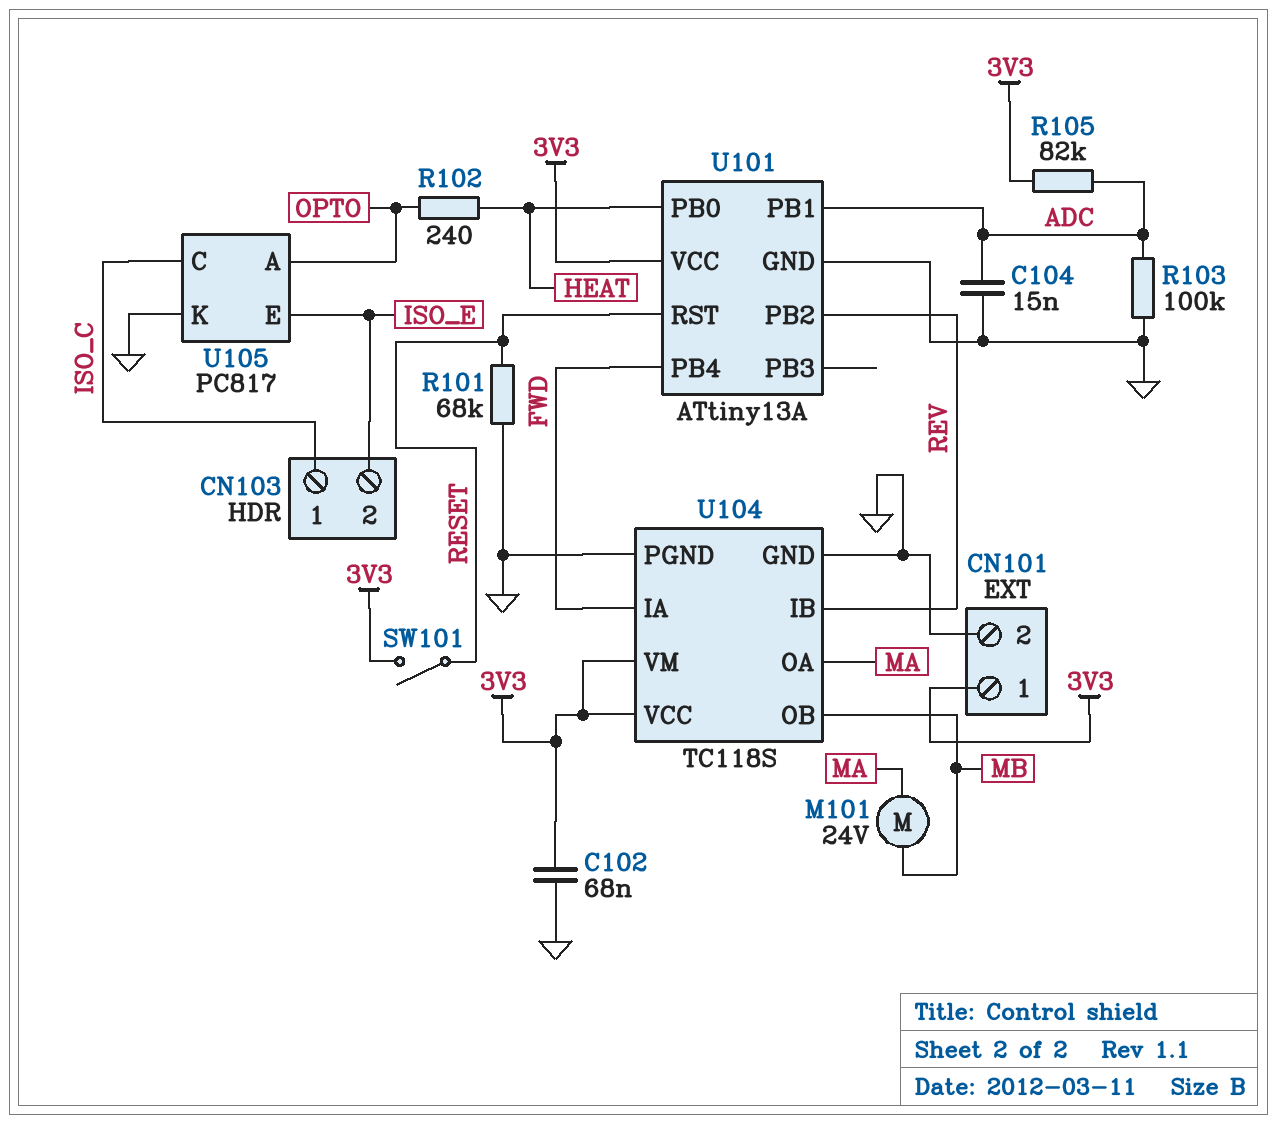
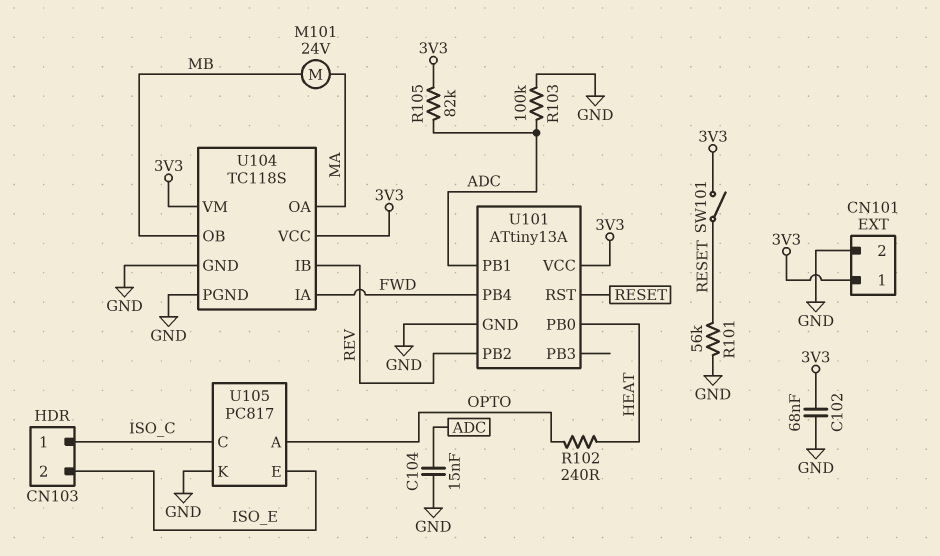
R101: 68k (GND, RESET) -> 56k (GND, RESET)

